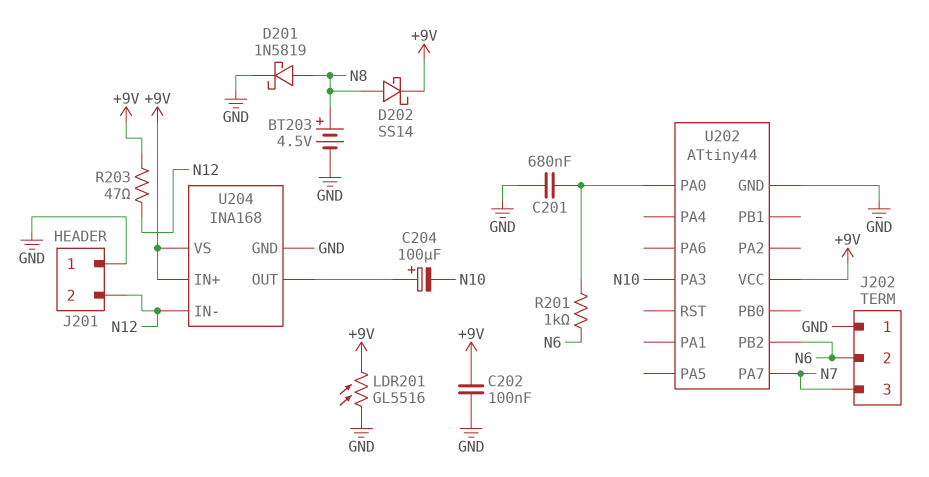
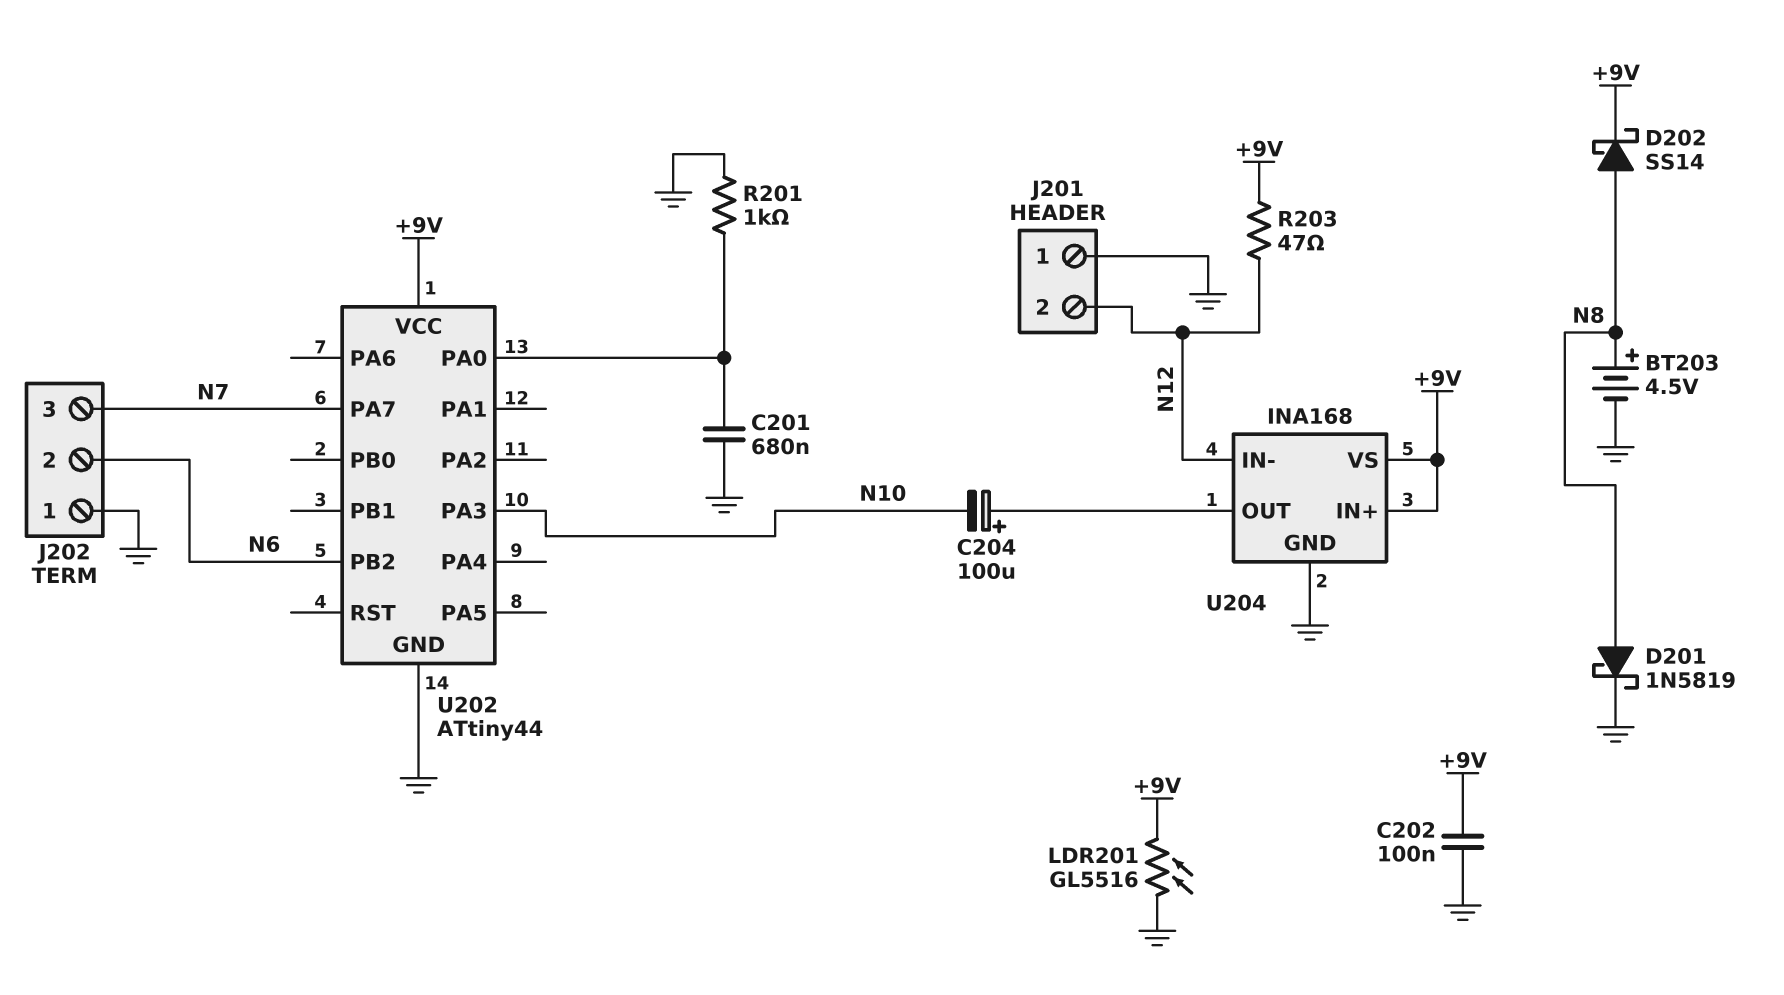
R201: 1k (N6, U202/PA0) -> 1k (GND, U202/PA0)

